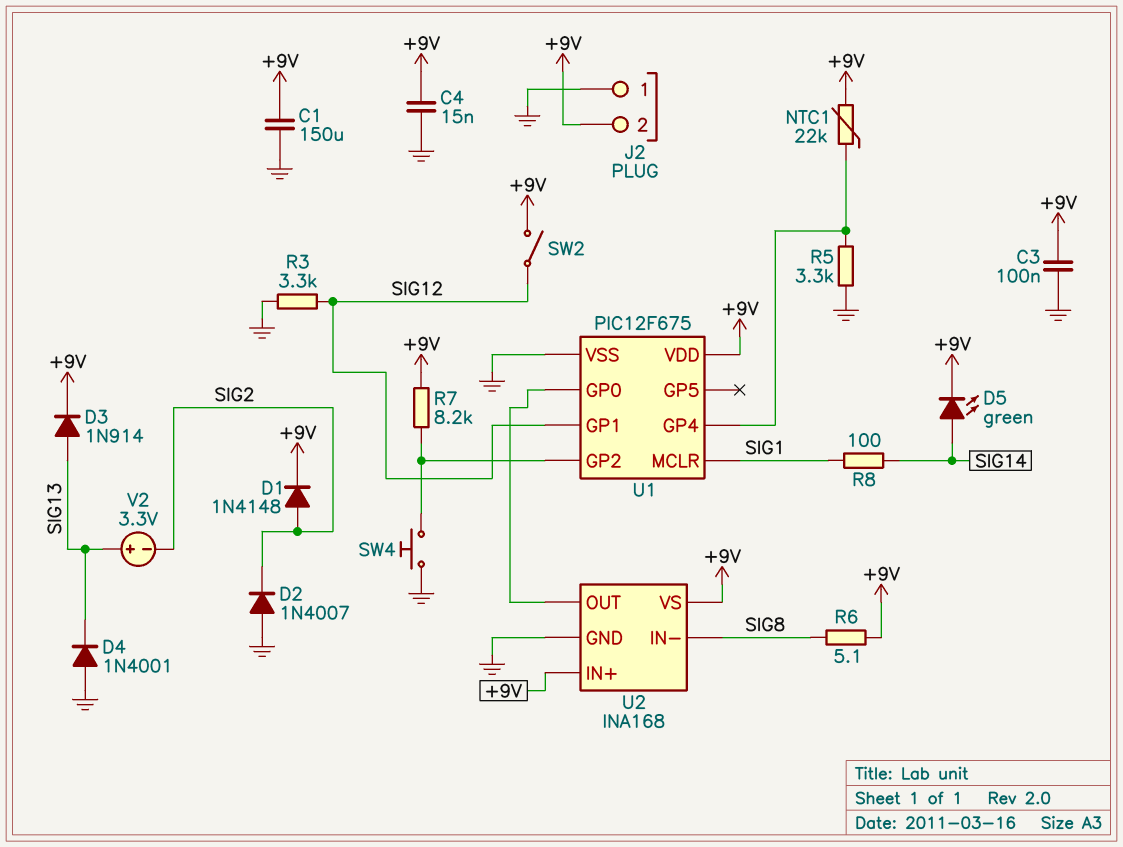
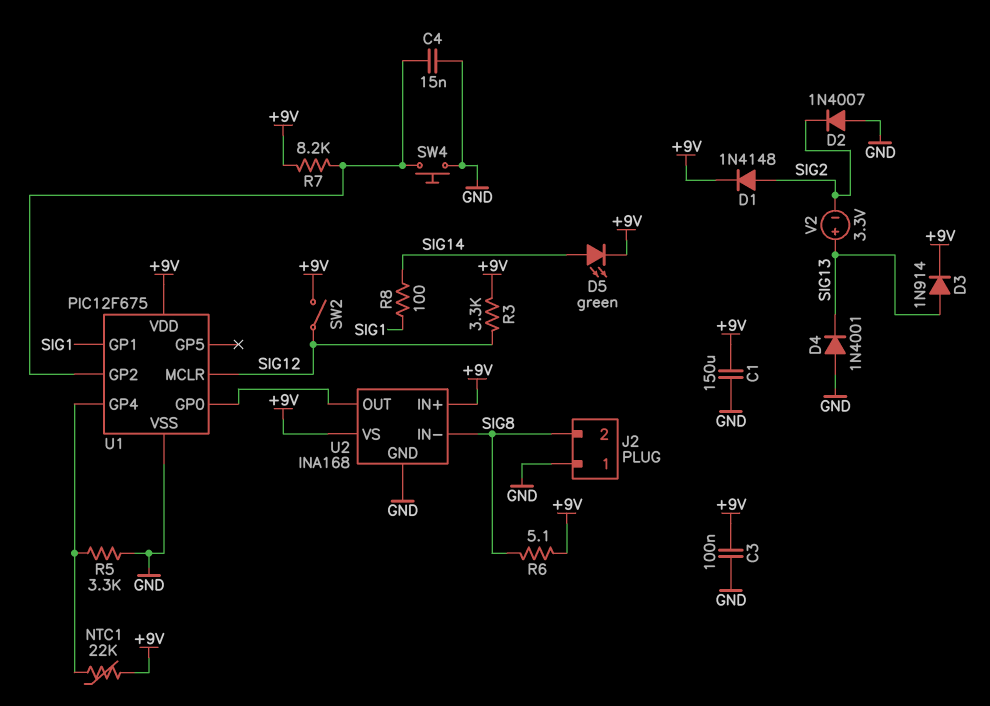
C4: 15nF (+9V, GND) -> 15nF (GND, U1/GP2)
J2 pin 2: +9V -> SIG8
R3: 3.3k (GND, SIG12) -> 3.3k (+9V, SIG12)
U1 pin GP1: SIG12 -> SIG1
U1 pin MCLR: SIG1 -> SIG12

